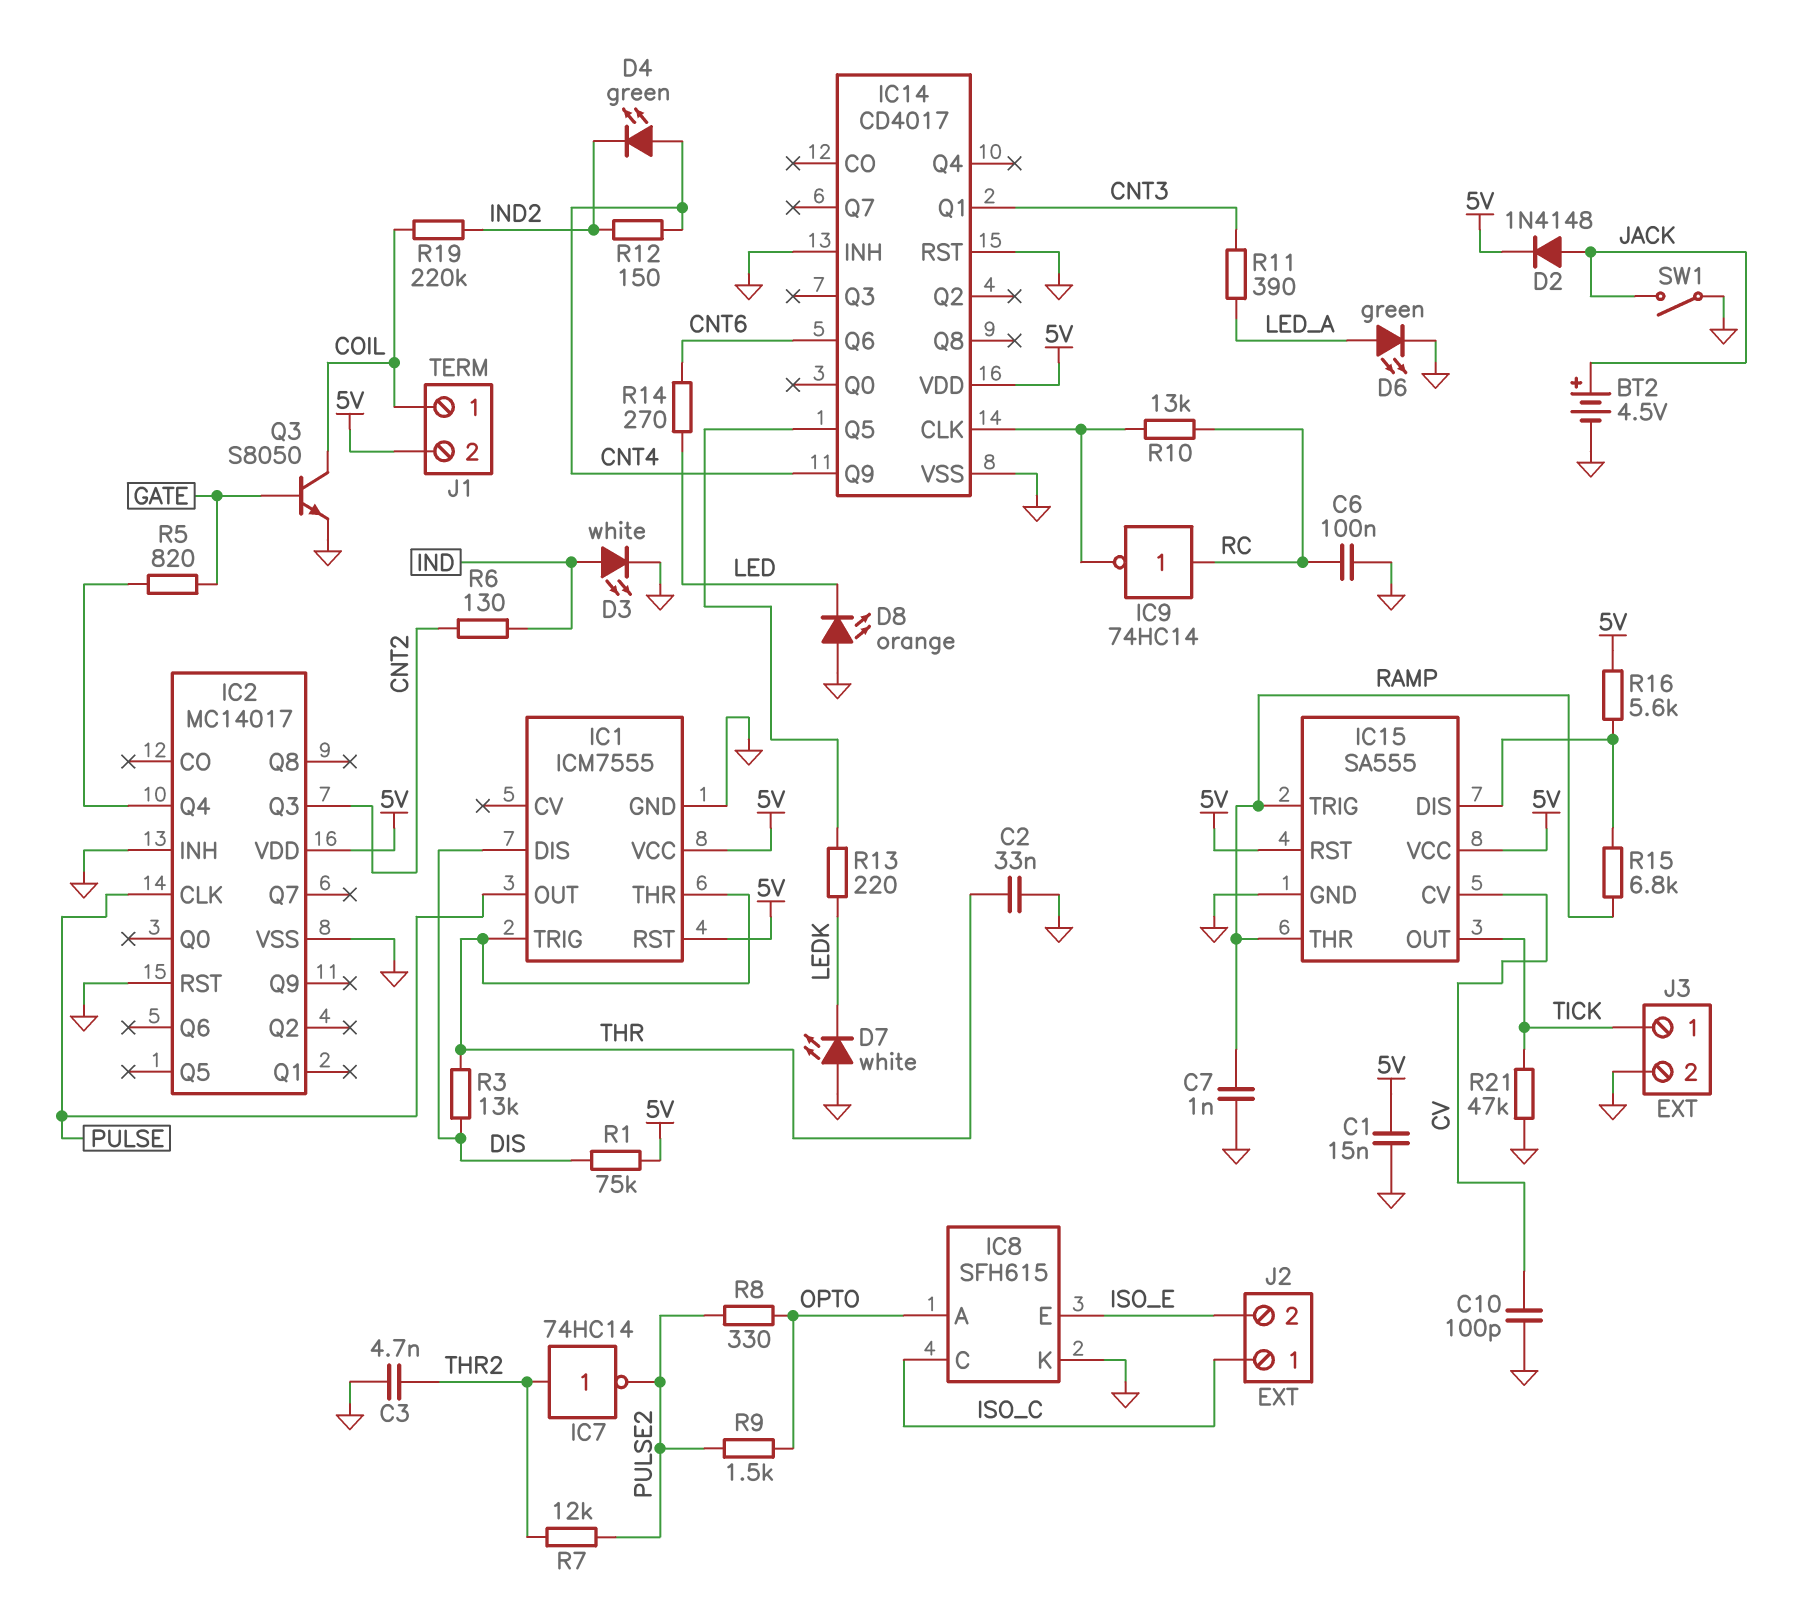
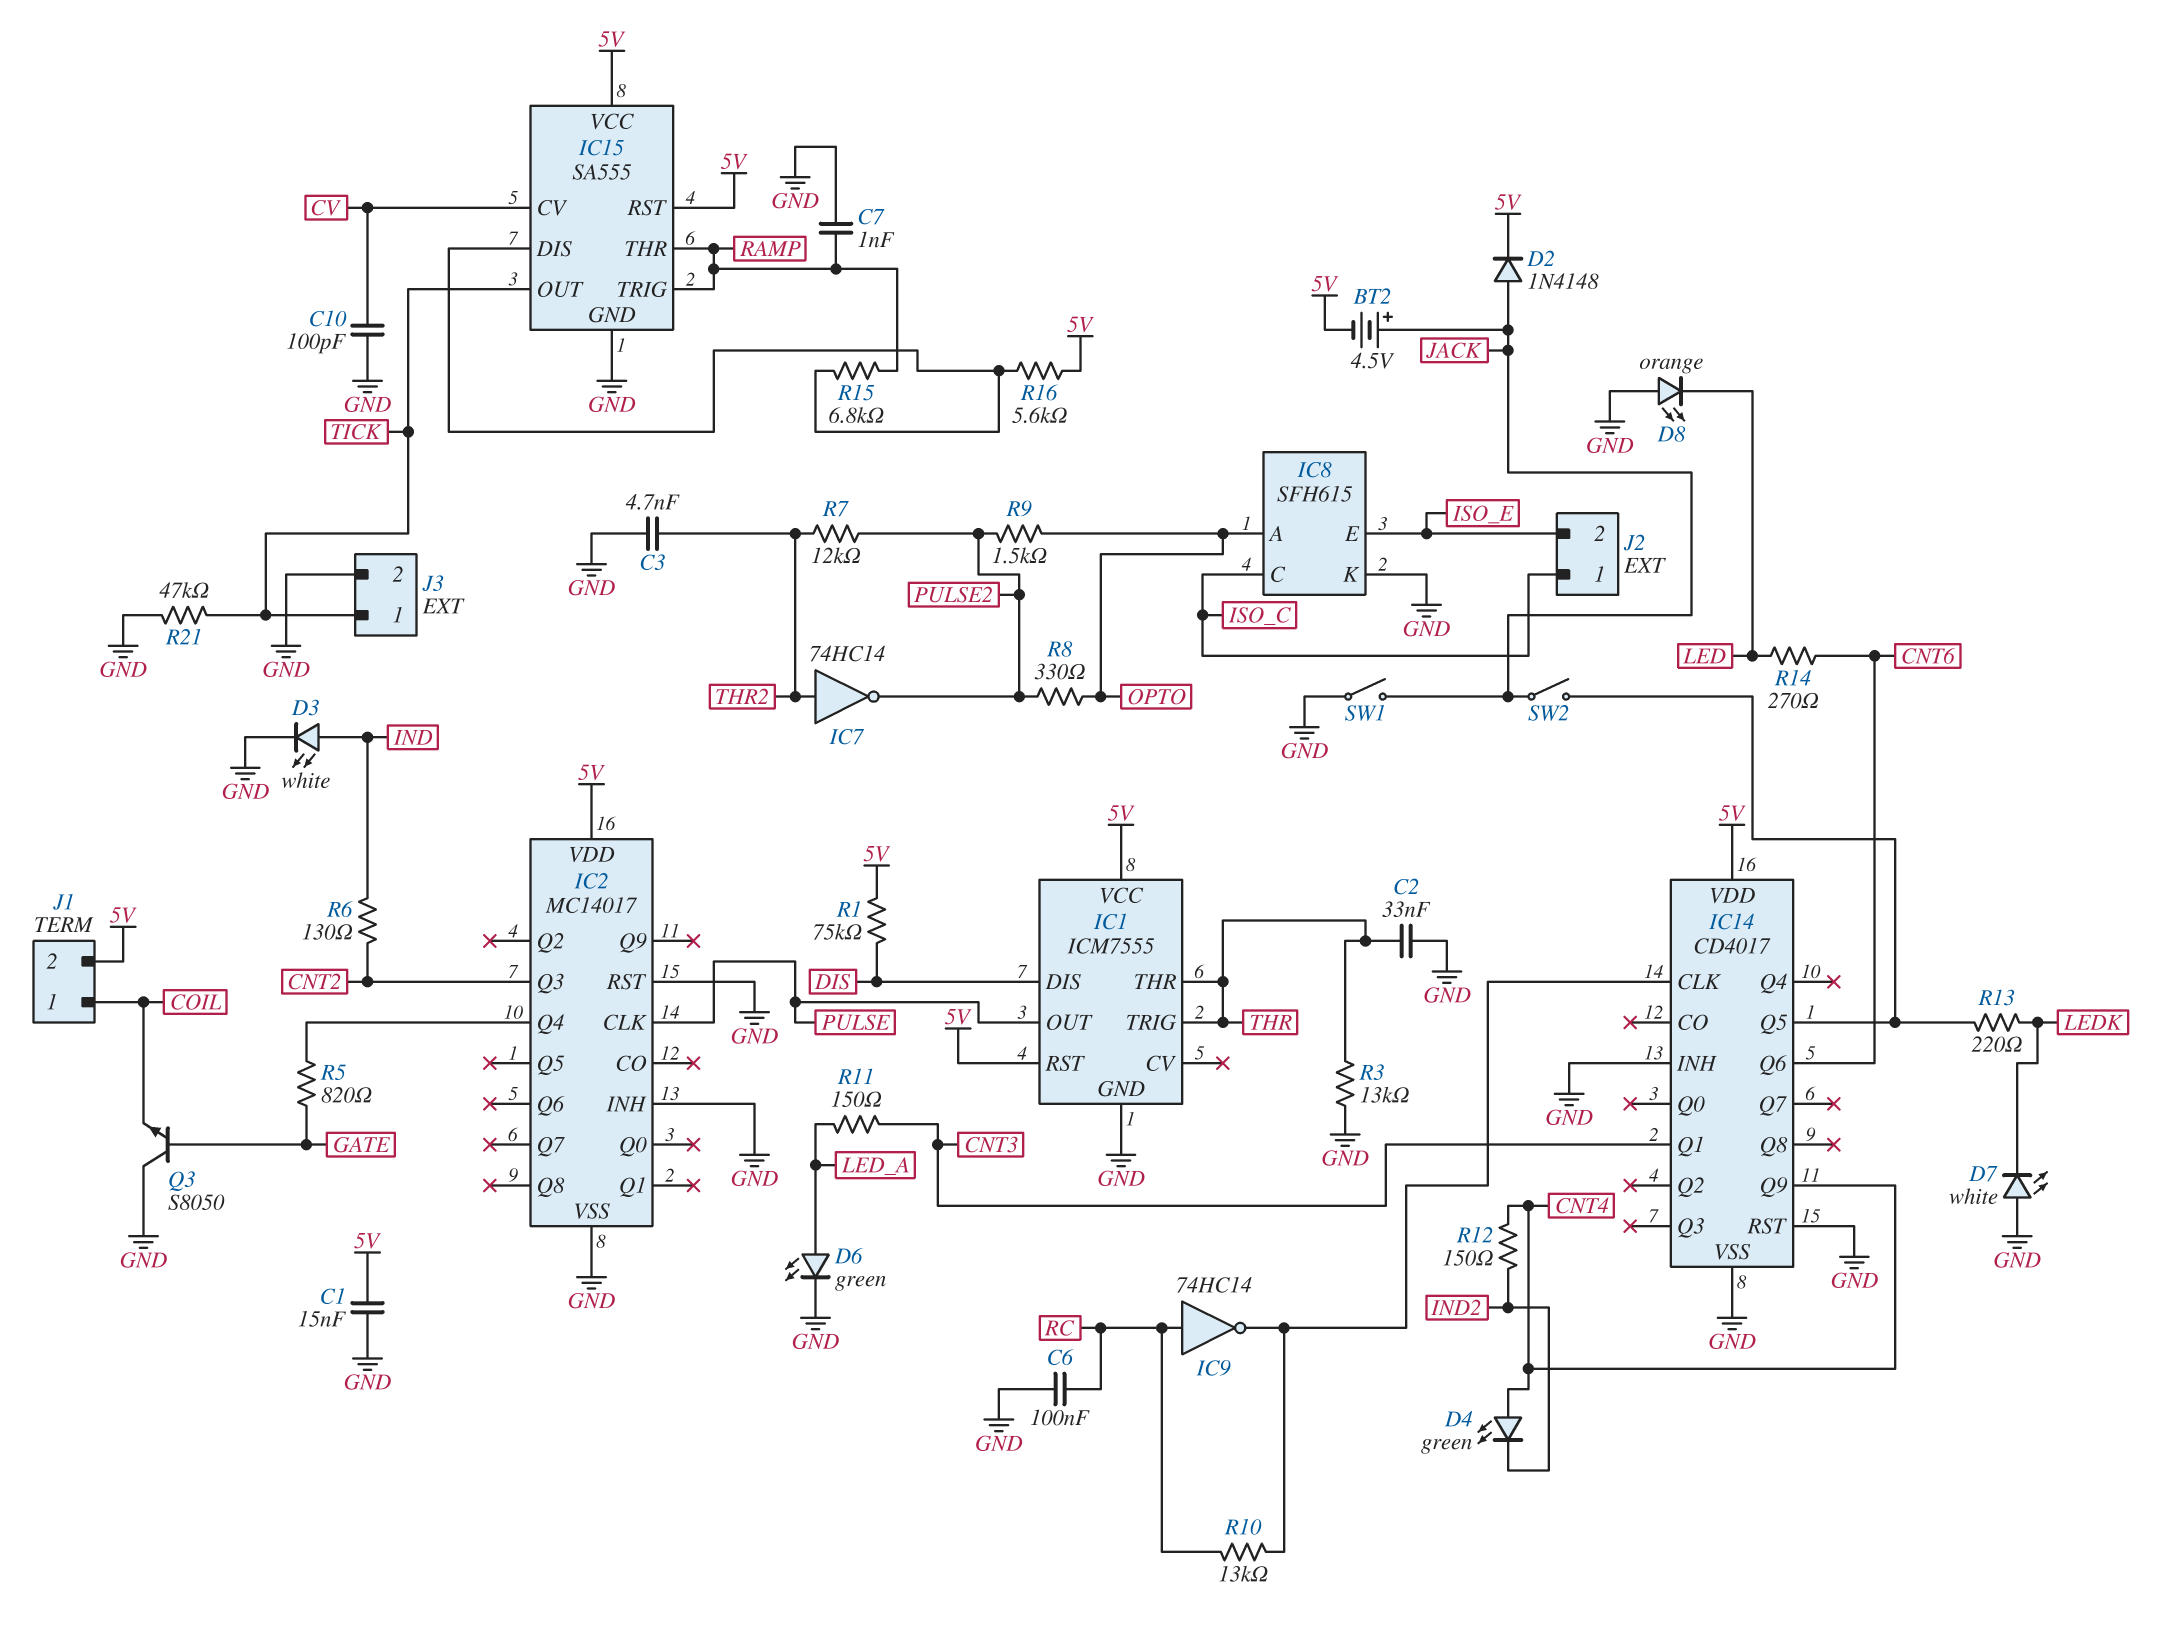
BT2: 4.5V (plus JACK, minus GND) -> 4.5V (plus JACK, minus 5V)
Q3: NPN S8050 (B GATE, C COIL, E GND) -> NPN S8050 (B GATE, C GND, E COIL)
R3: 13k (DIS, THR) -> 13k (GND, THR)
R11: 390 (CNT3, LED_A) -> 150 (CNT3, LED_A)
R19: 220k (COIL, IND2) -> none
SW2: none -> switch (IC14/Q5, JACK)

